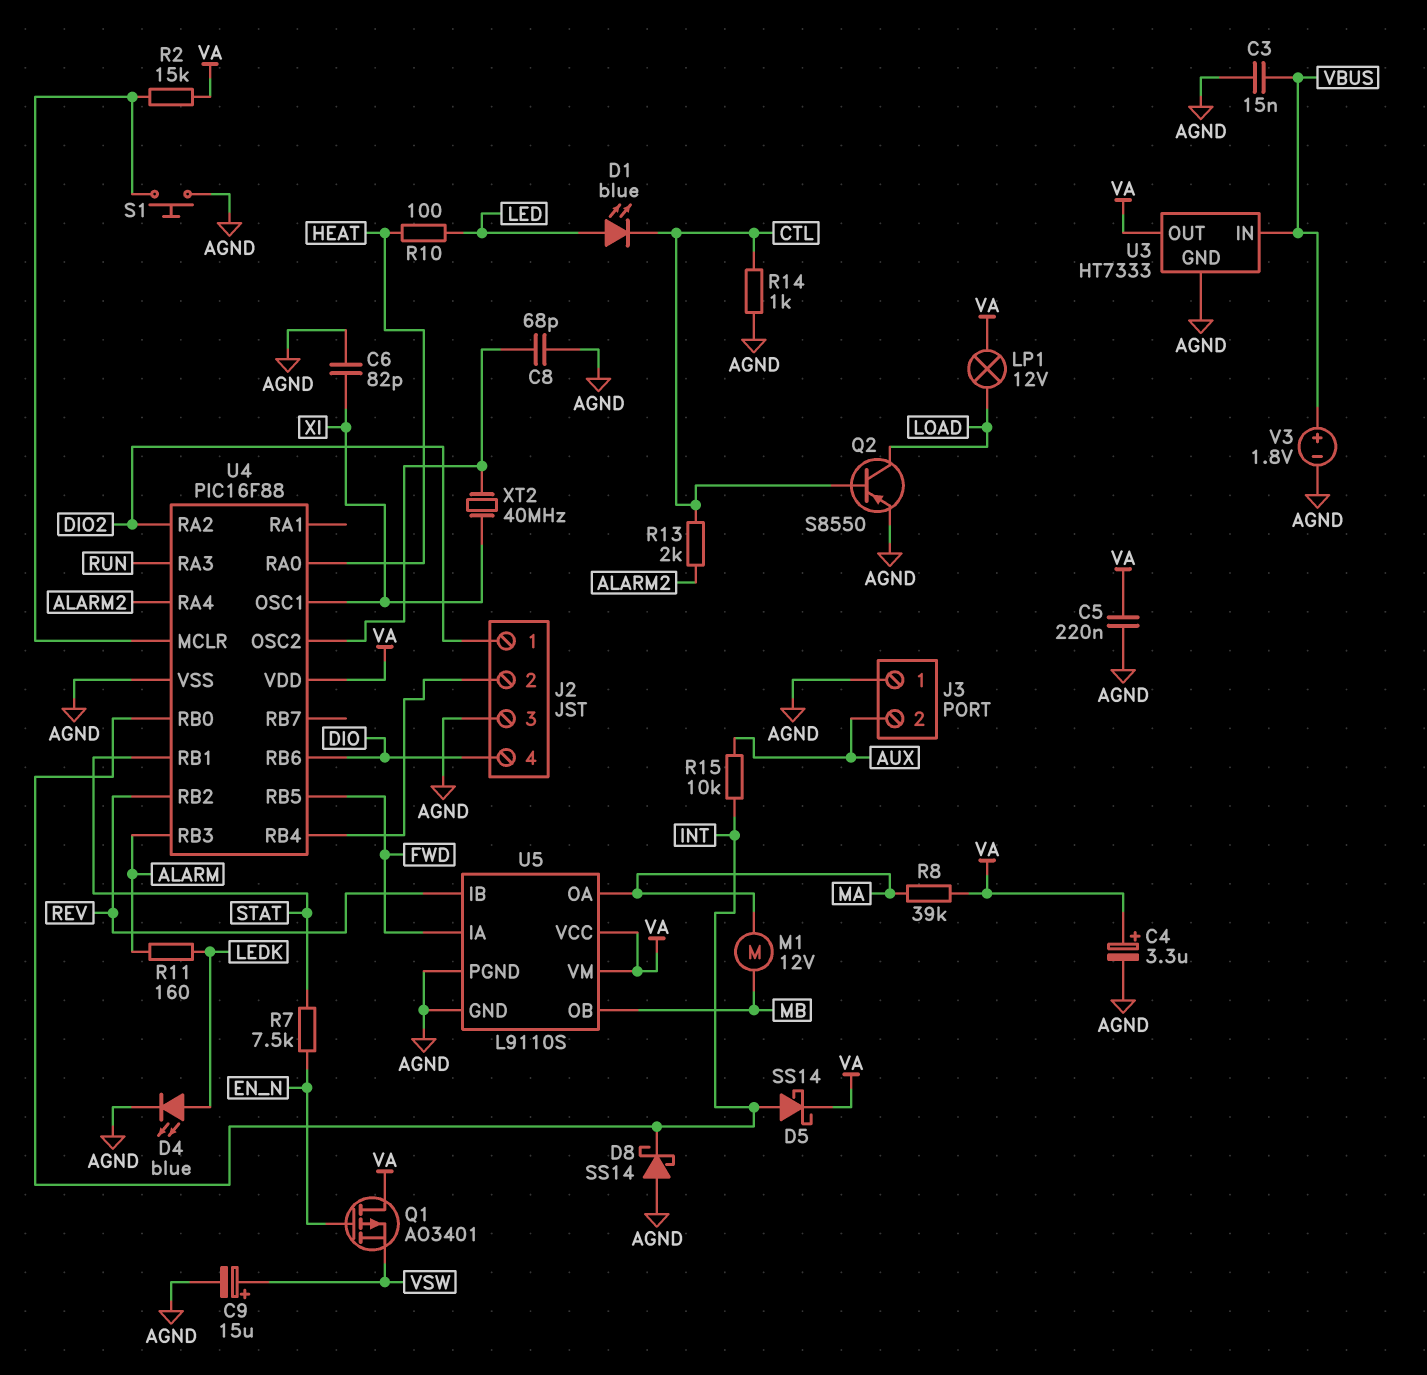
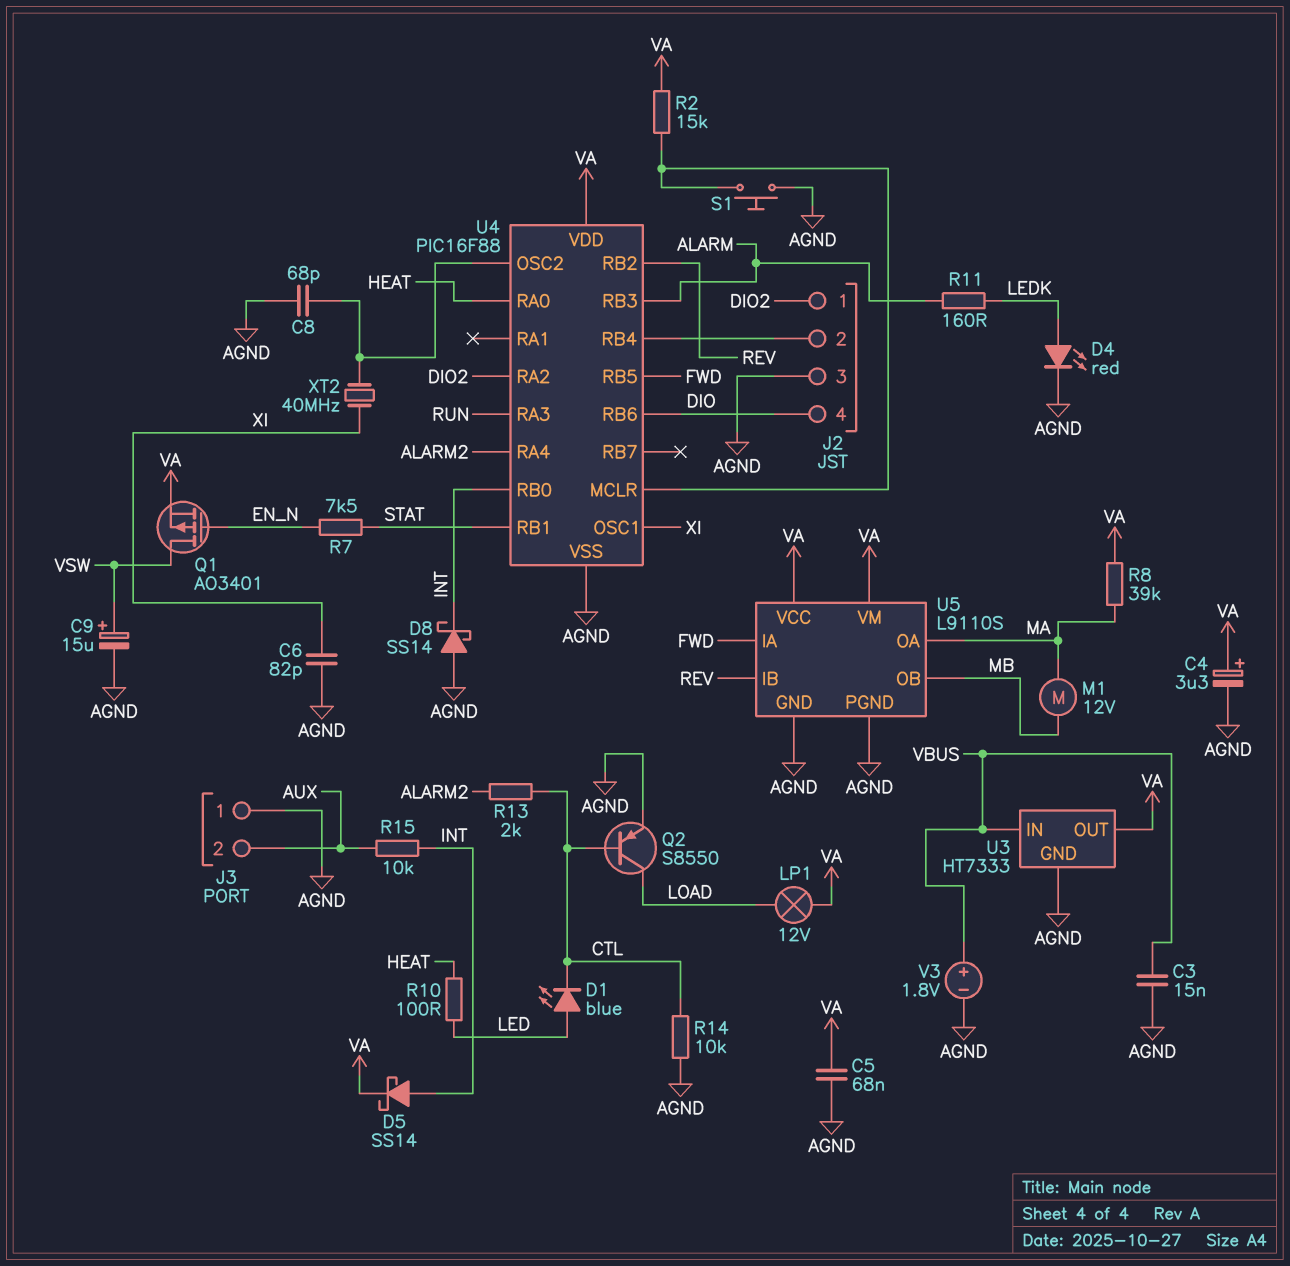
C5: 220nF (AGND, VA) -> 68nF (AGND, VA)
D4: LED blue (A LEDK, K AGND) -> LED red (A LEDK, K AGND)
Q1: PMOS AO3401 (G EN_N, D VA, S VSW) -> PMOS AO3401 (G EN_N, D VSW, S VA)
R14: 1k (AGND, CTL) -> 10k (AGND, CTL)

